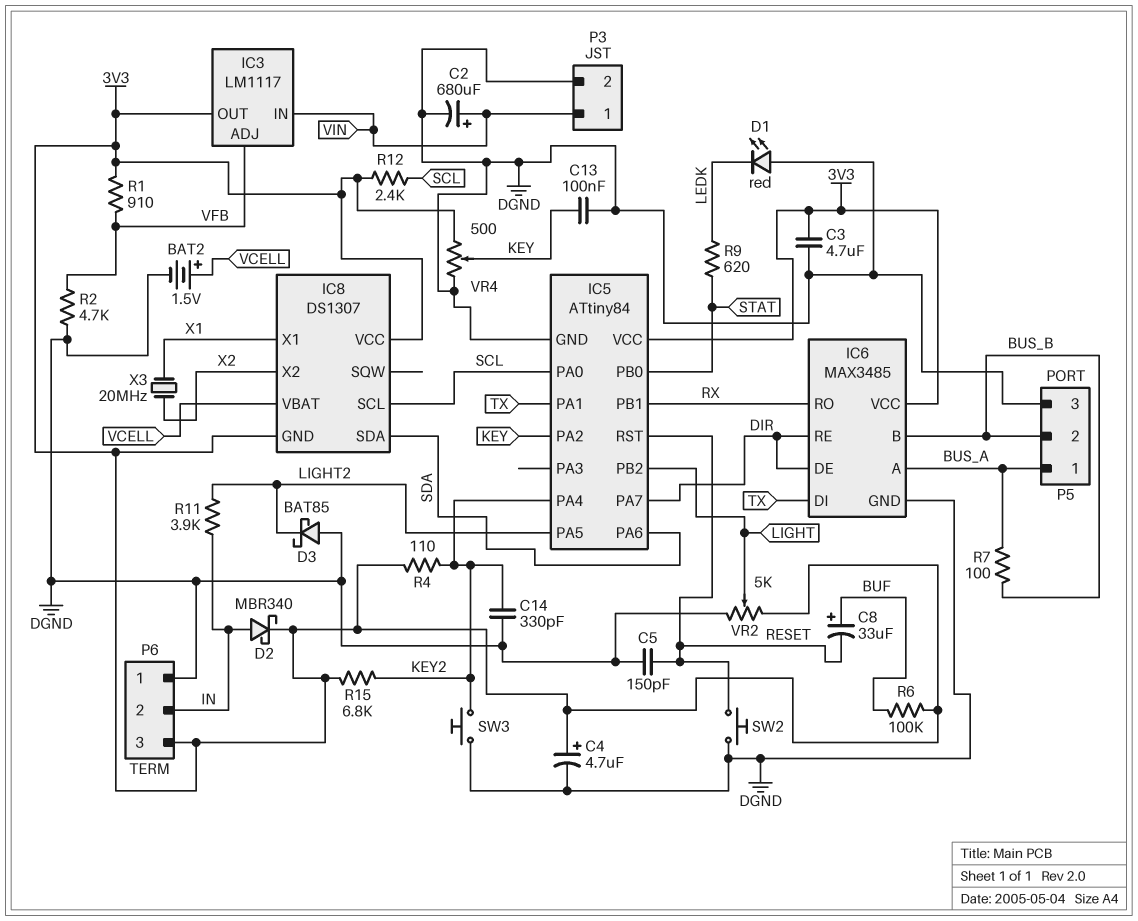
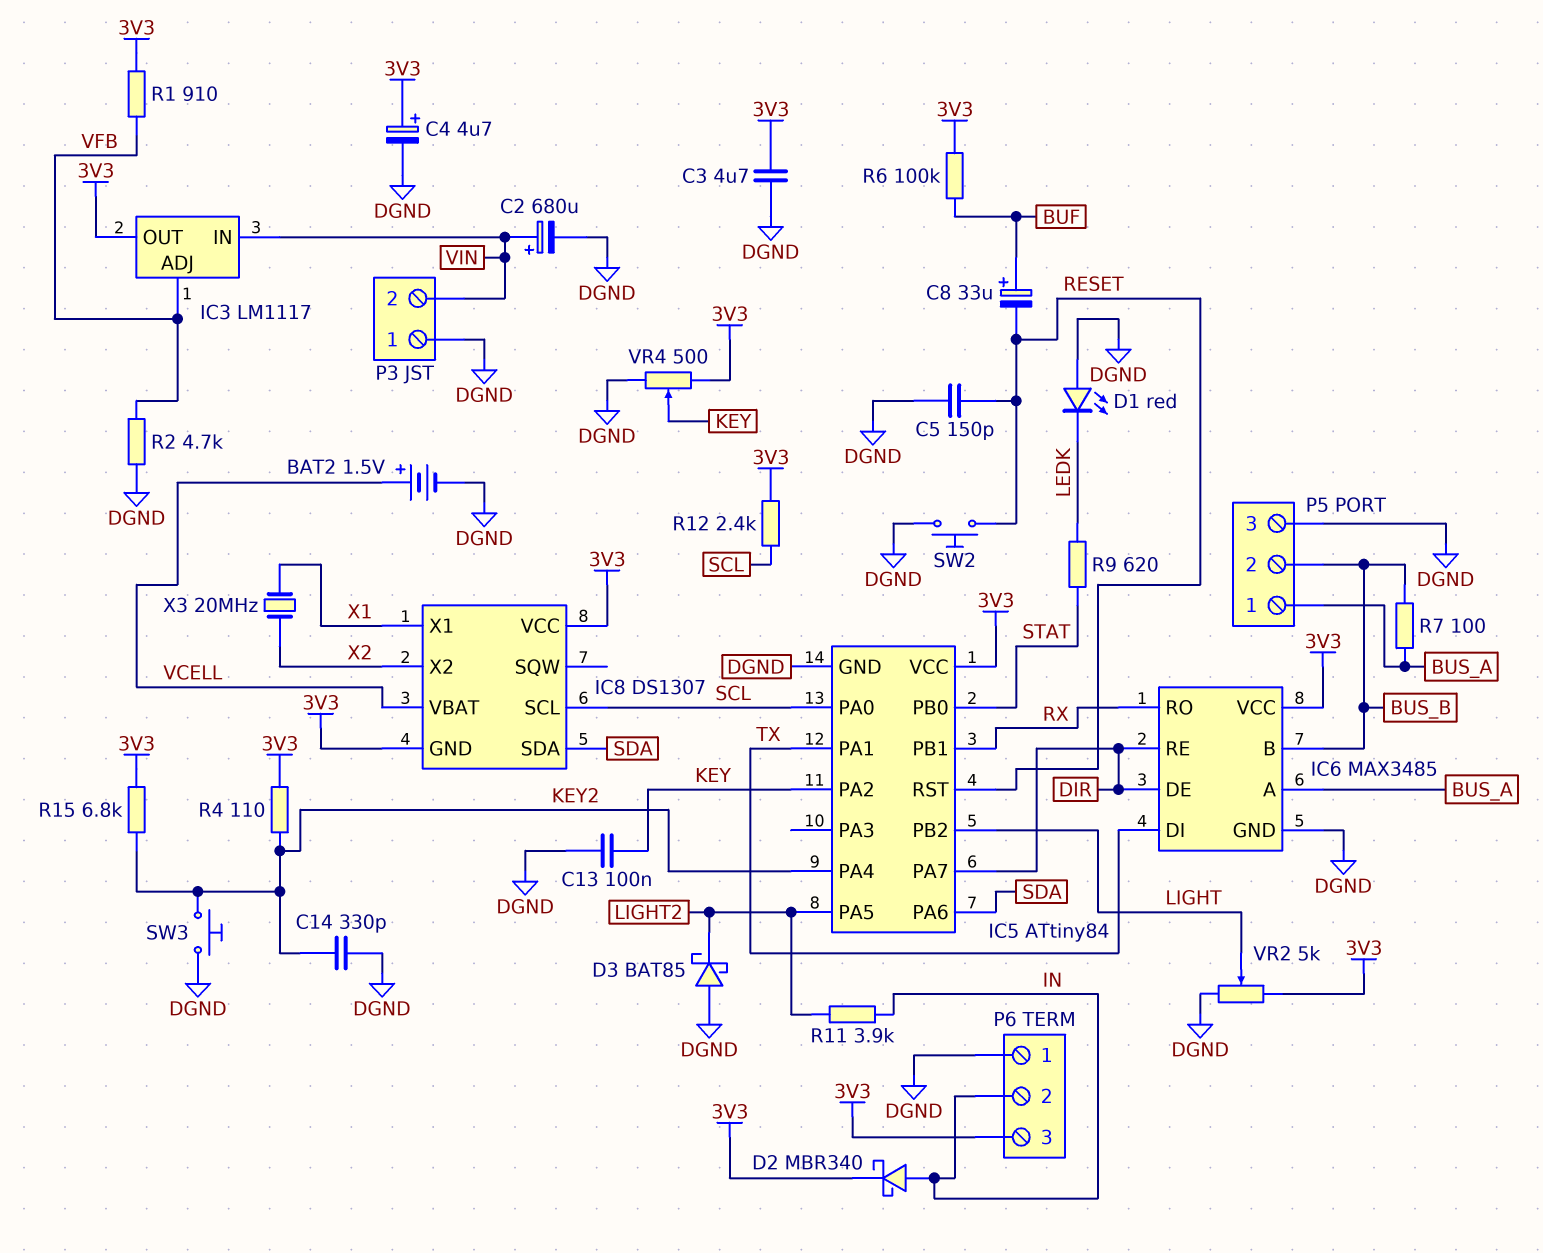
P3 pin 1: VIN -> DGND
P3 pin 2: DGND -> VIN

